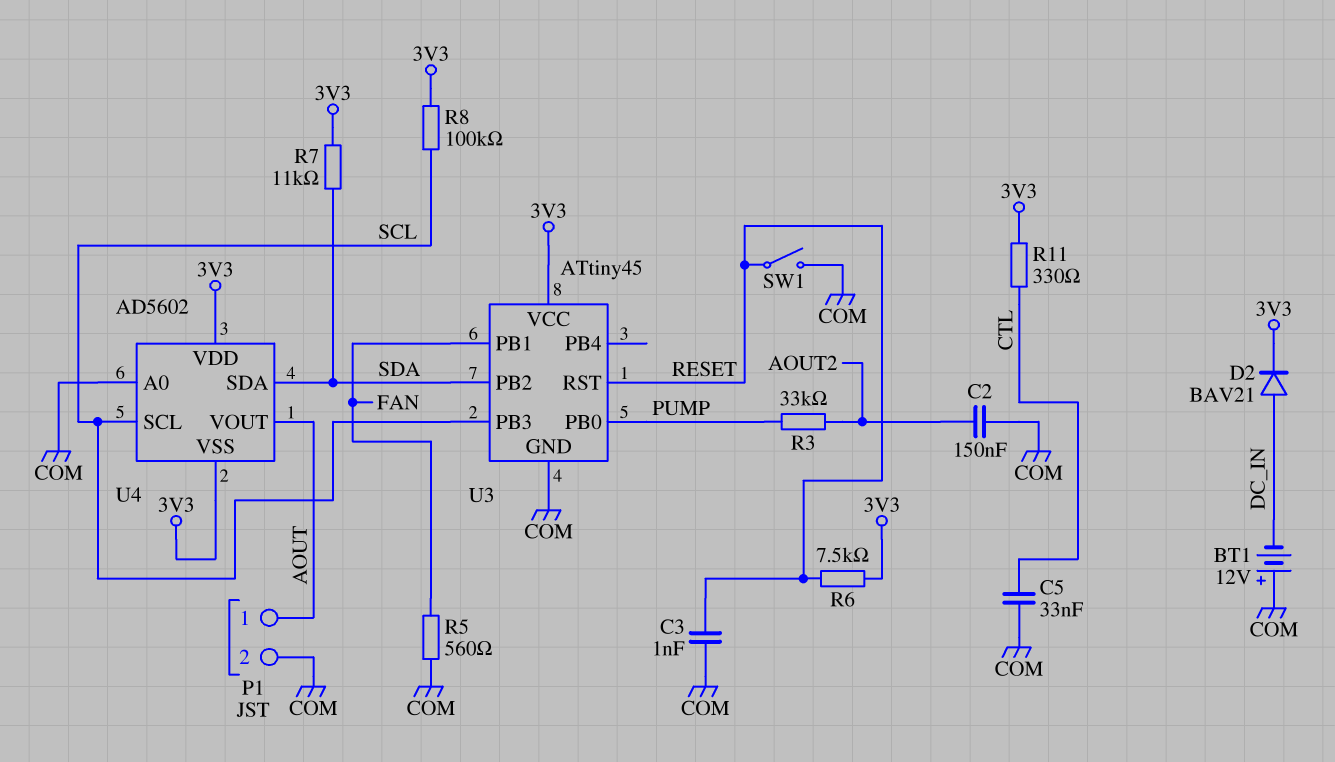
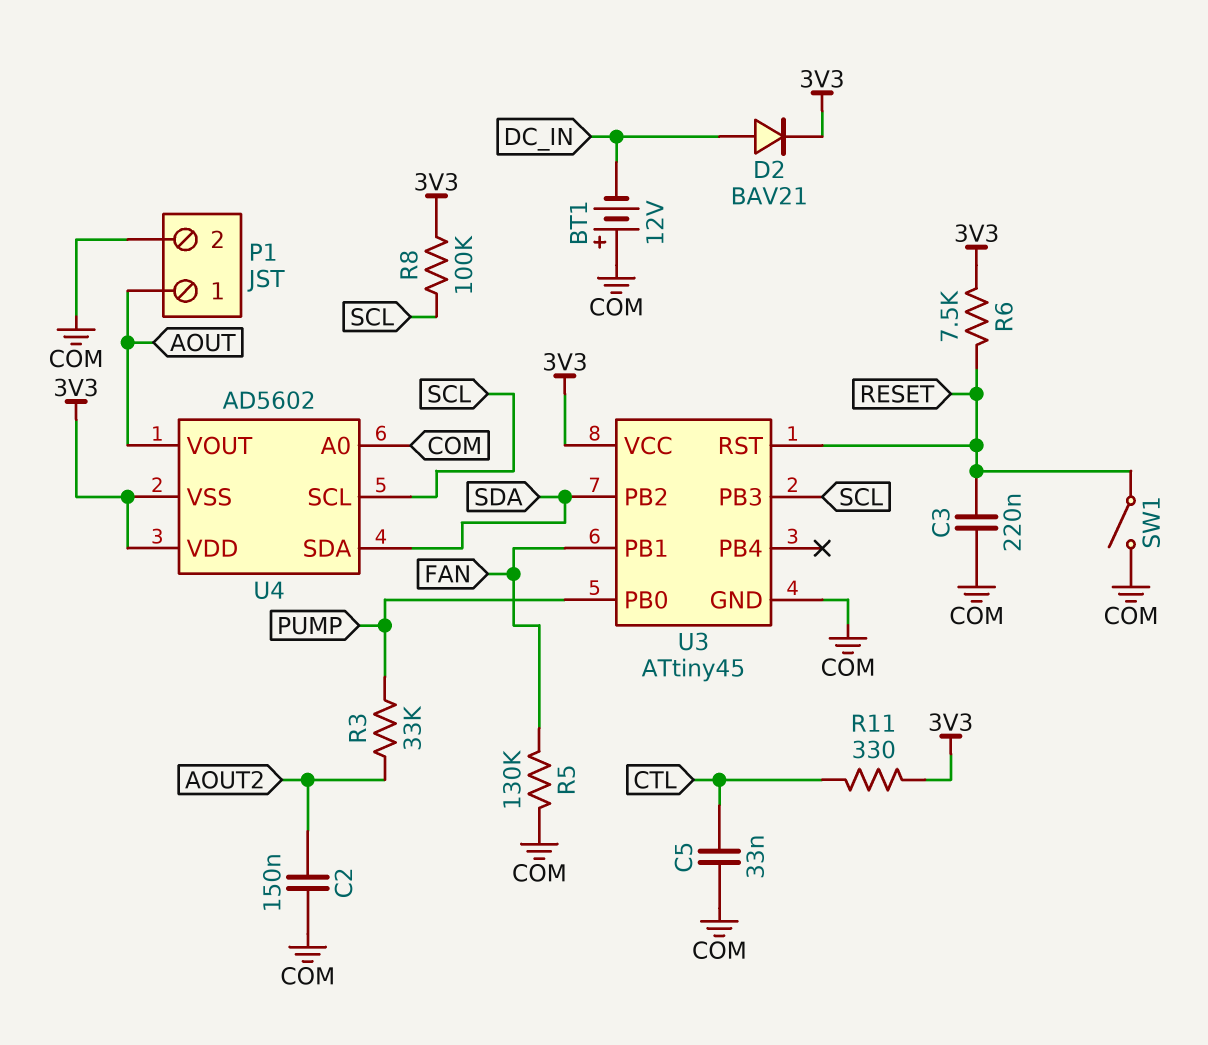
C3: 1nF (COM, RESET) -> 220nF (COM, RESET)
R5: 560 (COM, FAN) -> 130k (COM, FAN)
R7: 11k (3V3, SDA) -> none

